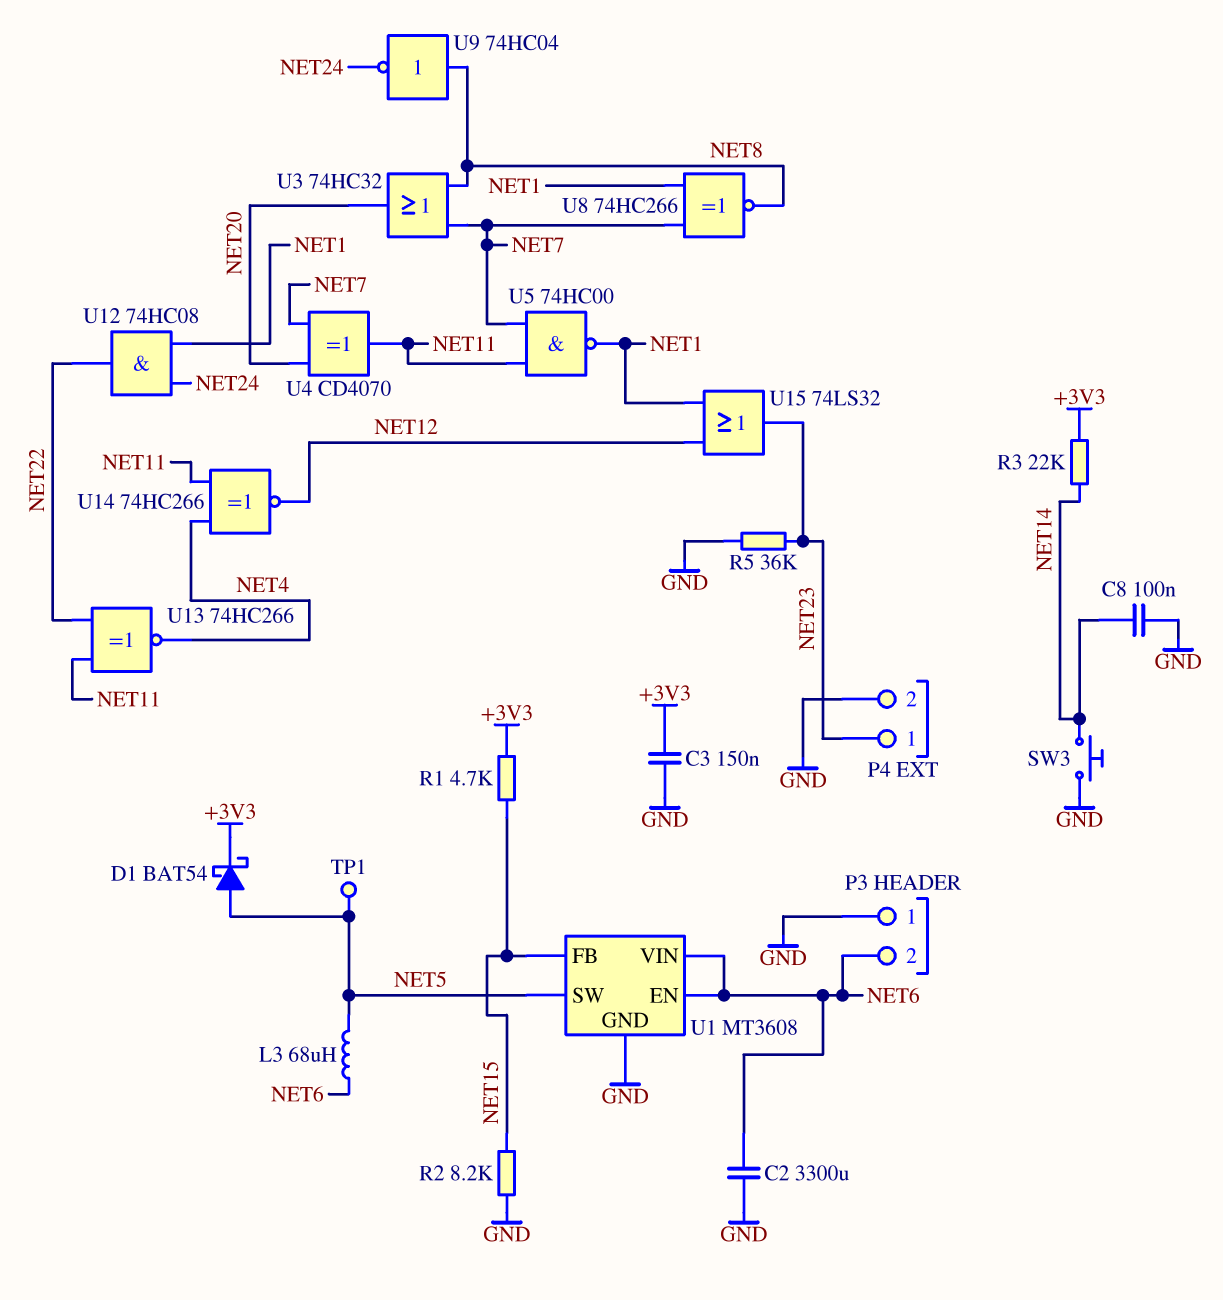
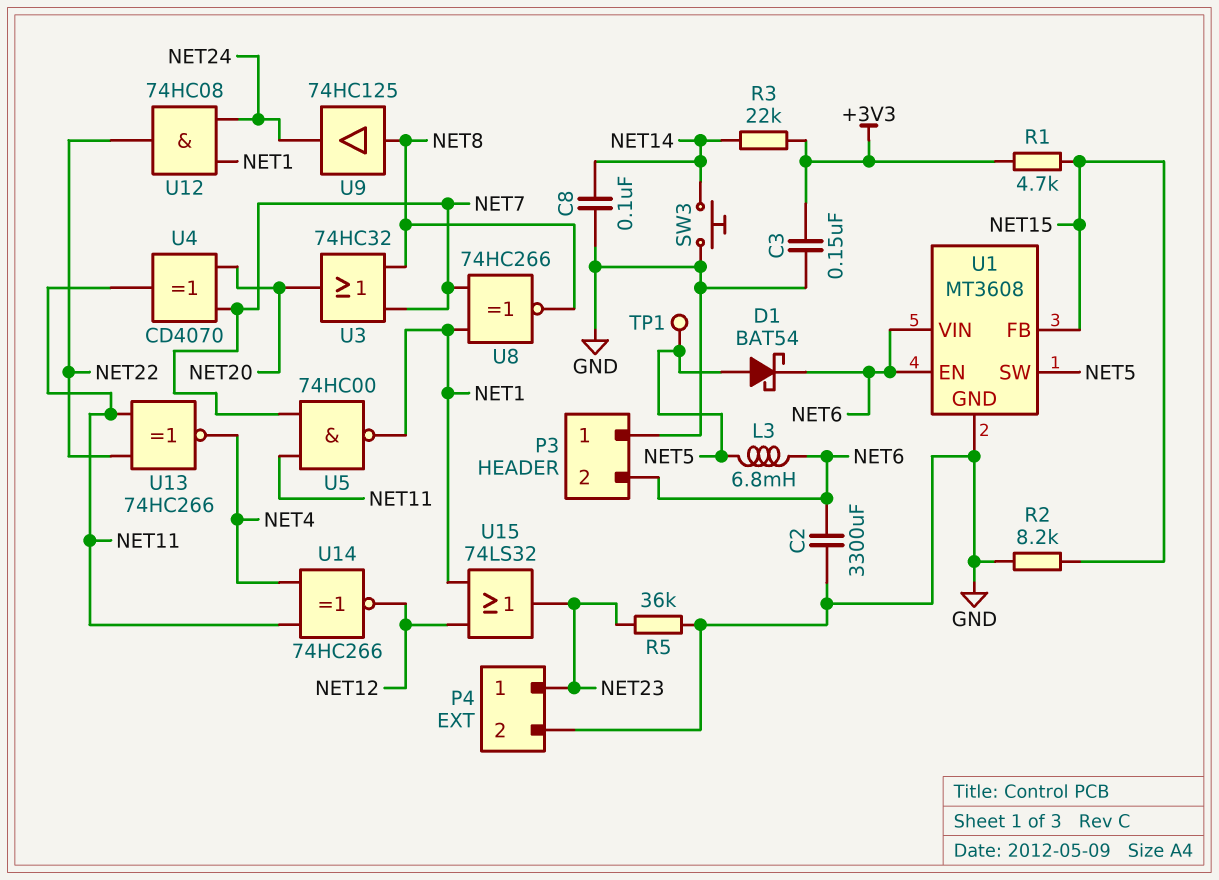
D1: schottky BAT54 (A NET5, K +3V3) -> schottky BAT54 (A NET5, K NET6)
L3: 68uH (NET5, NET6) -> 6.8mH (NET5, NET6)
U9: NOT 74HC04 (in NET8, out NET24) -> buffer 74HC125 (in NET8, out NET24)

